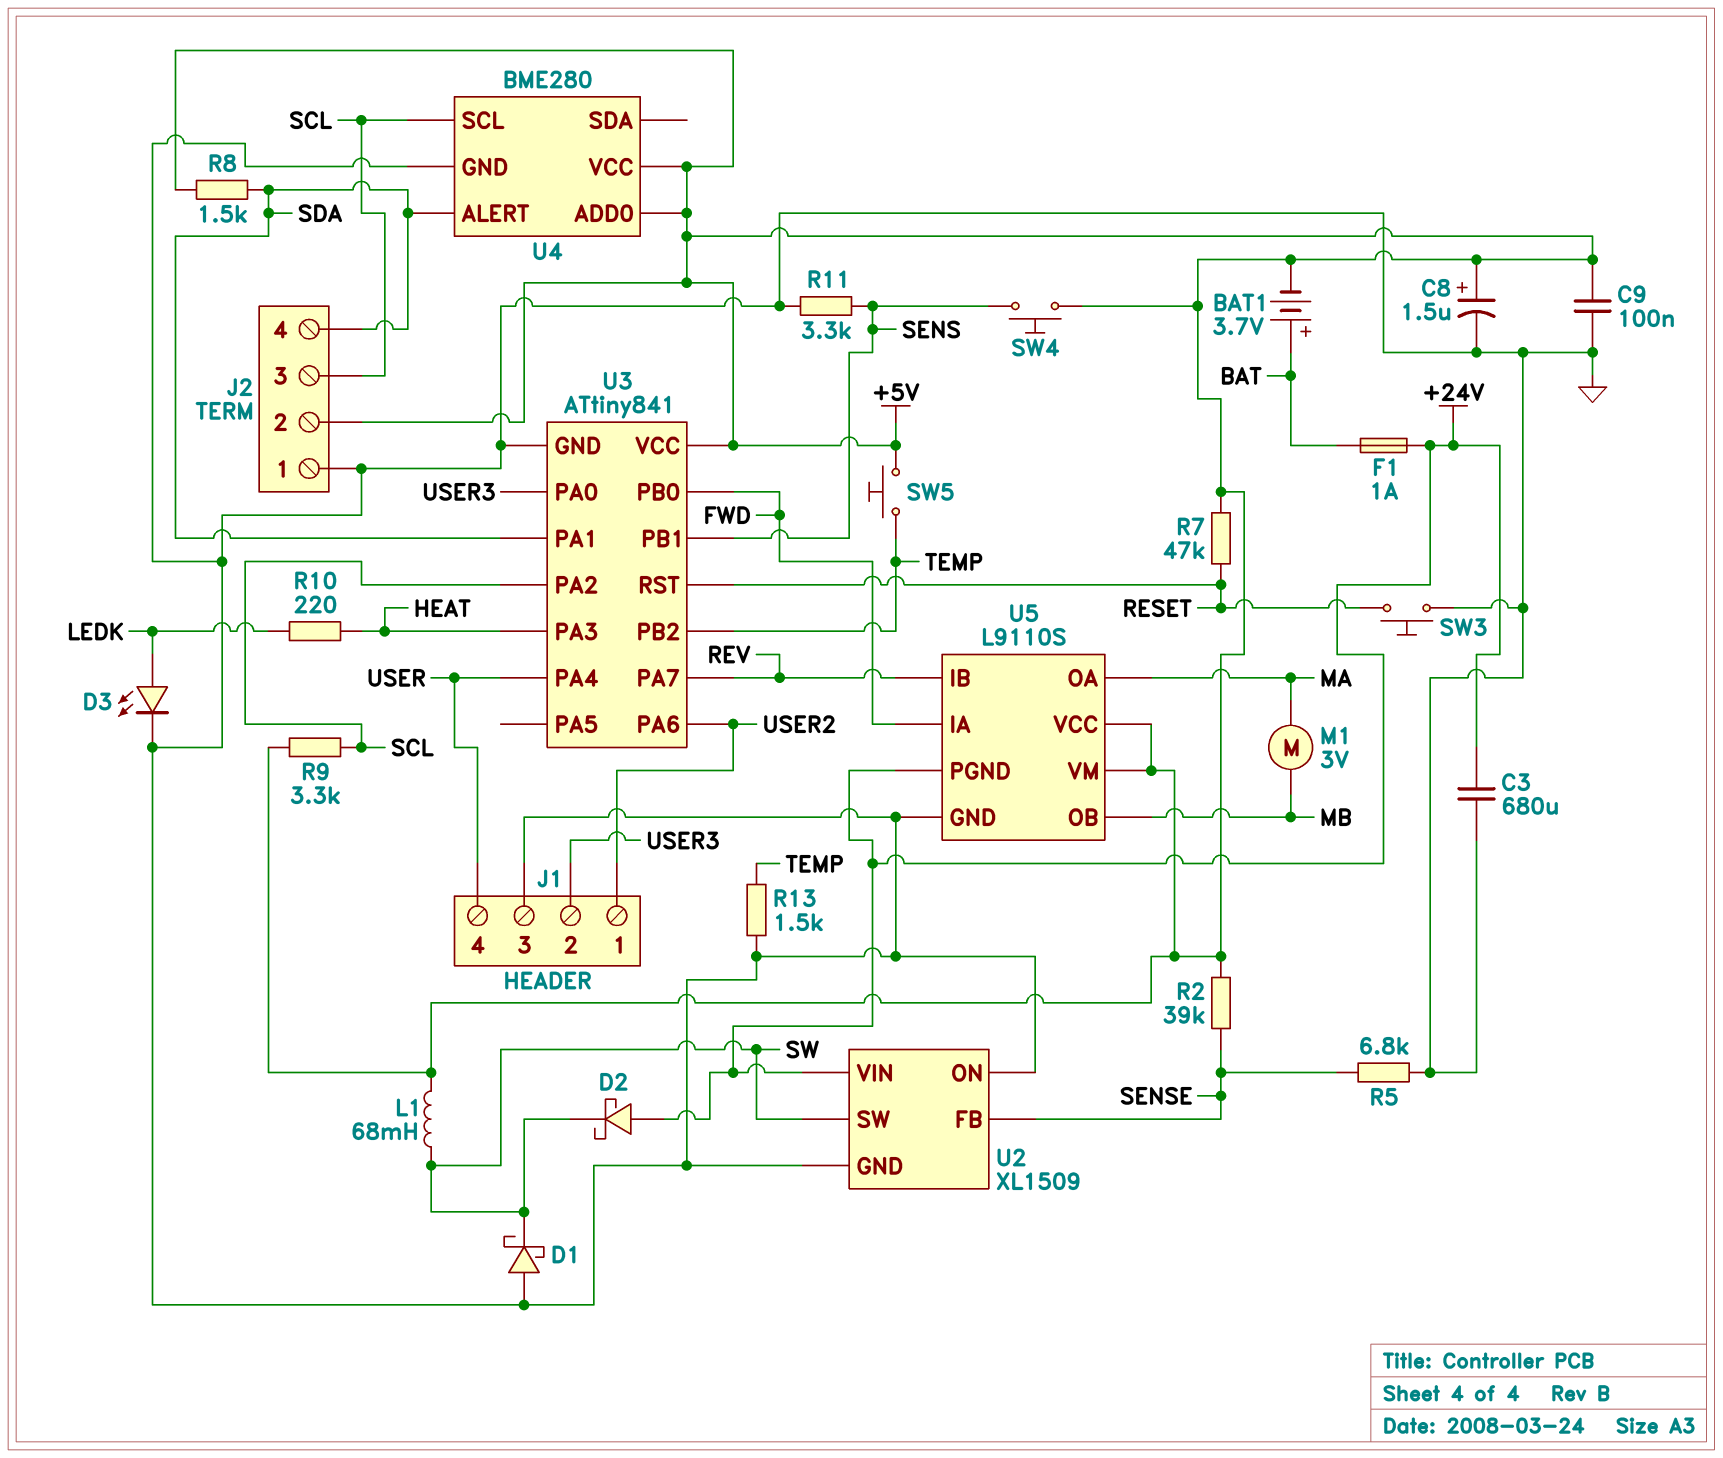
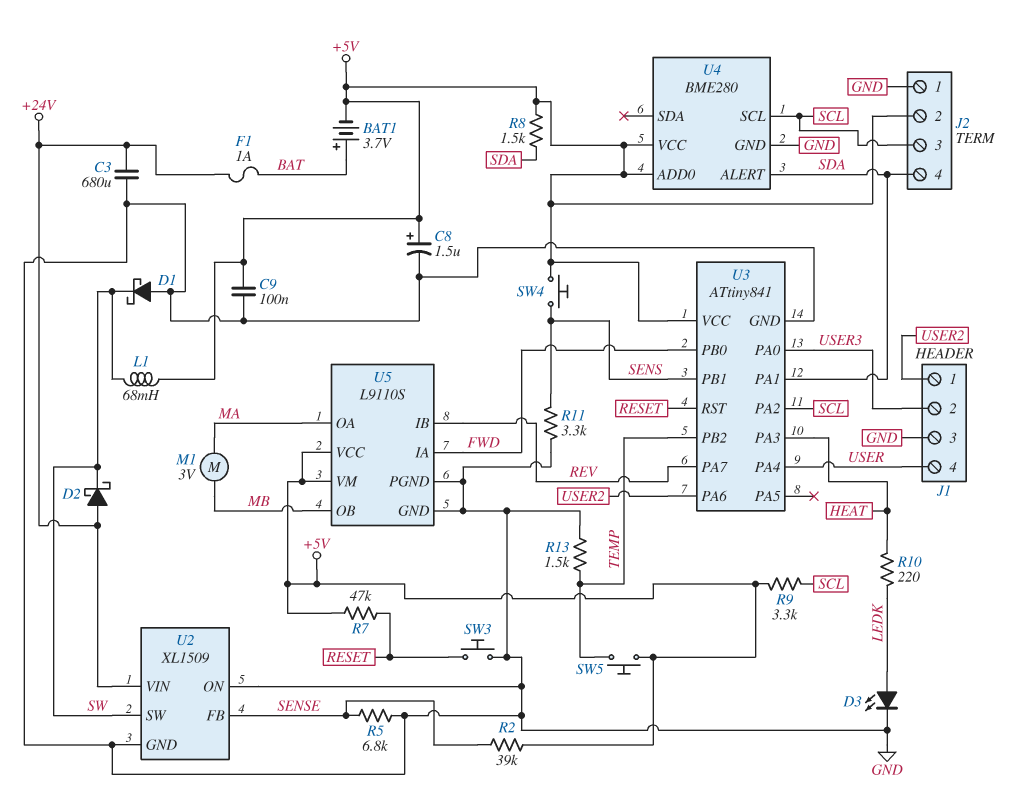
U5 pin PGND: +24V -> GND

